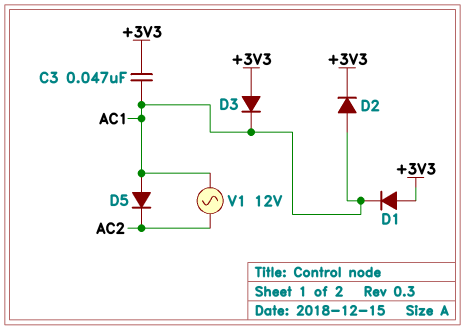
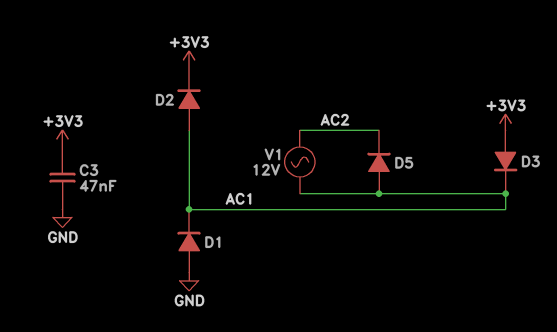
C3: 47nF (+3V3, AC1) -> 47nF (+3V3, GND)
D1: diode (A +3V3, K AC1) -> diode (A GND, K AC1)

